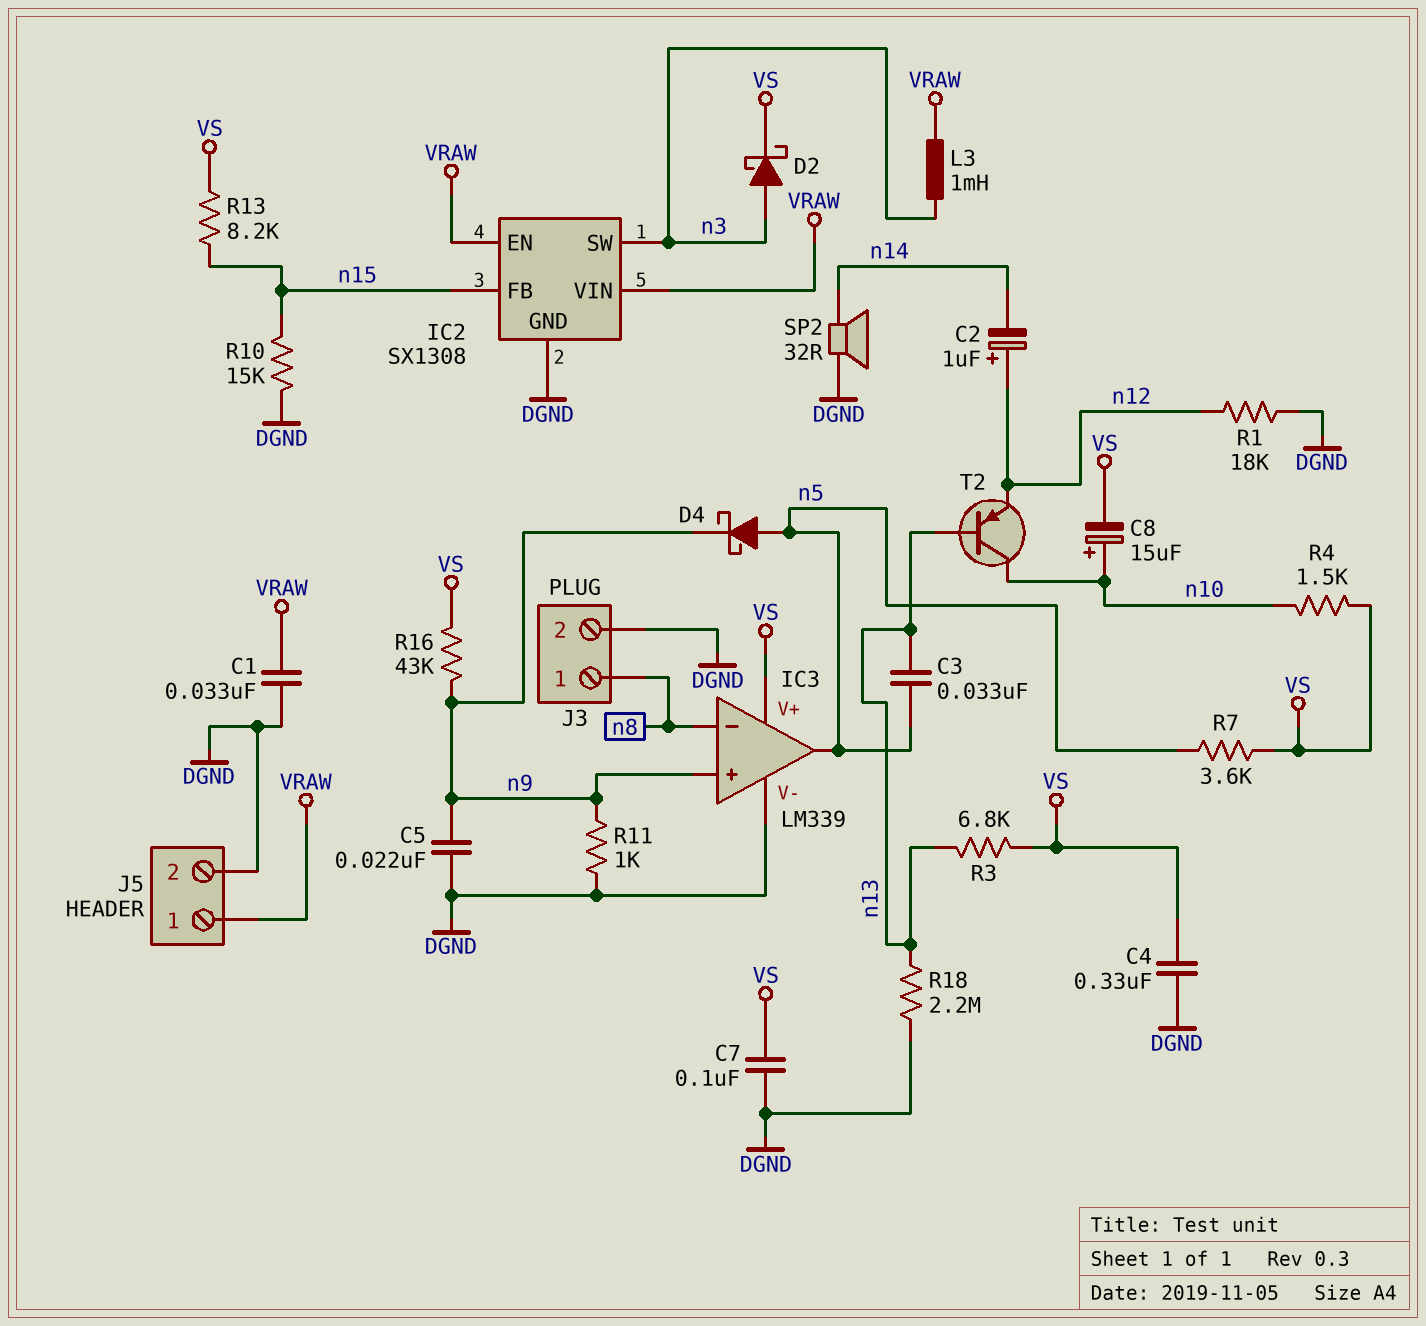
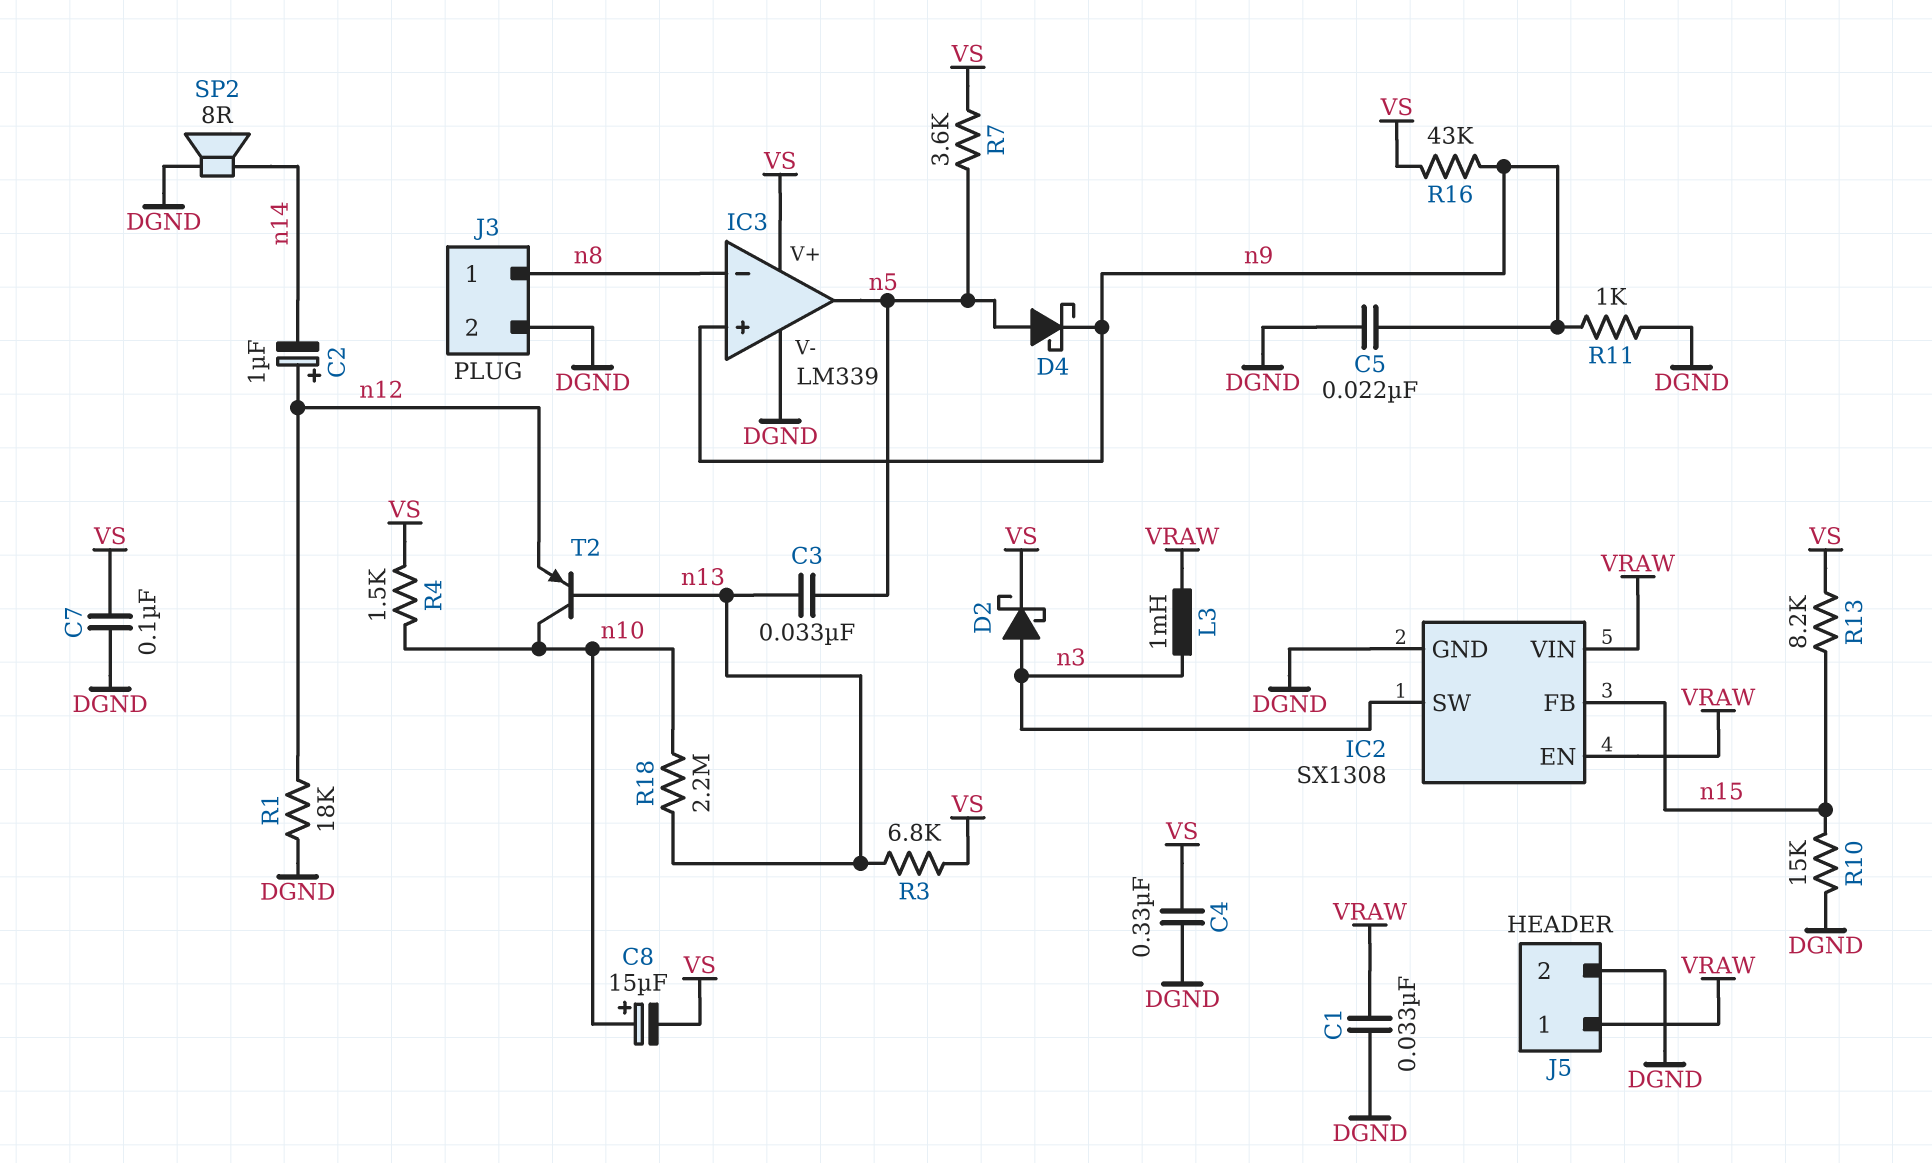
R18: 2.2M (DGND, n13) -> 2.2M (n10, n13)
SP2: speaker 32R (DGND, n14) -> speaker 8R (DGND, n14)

